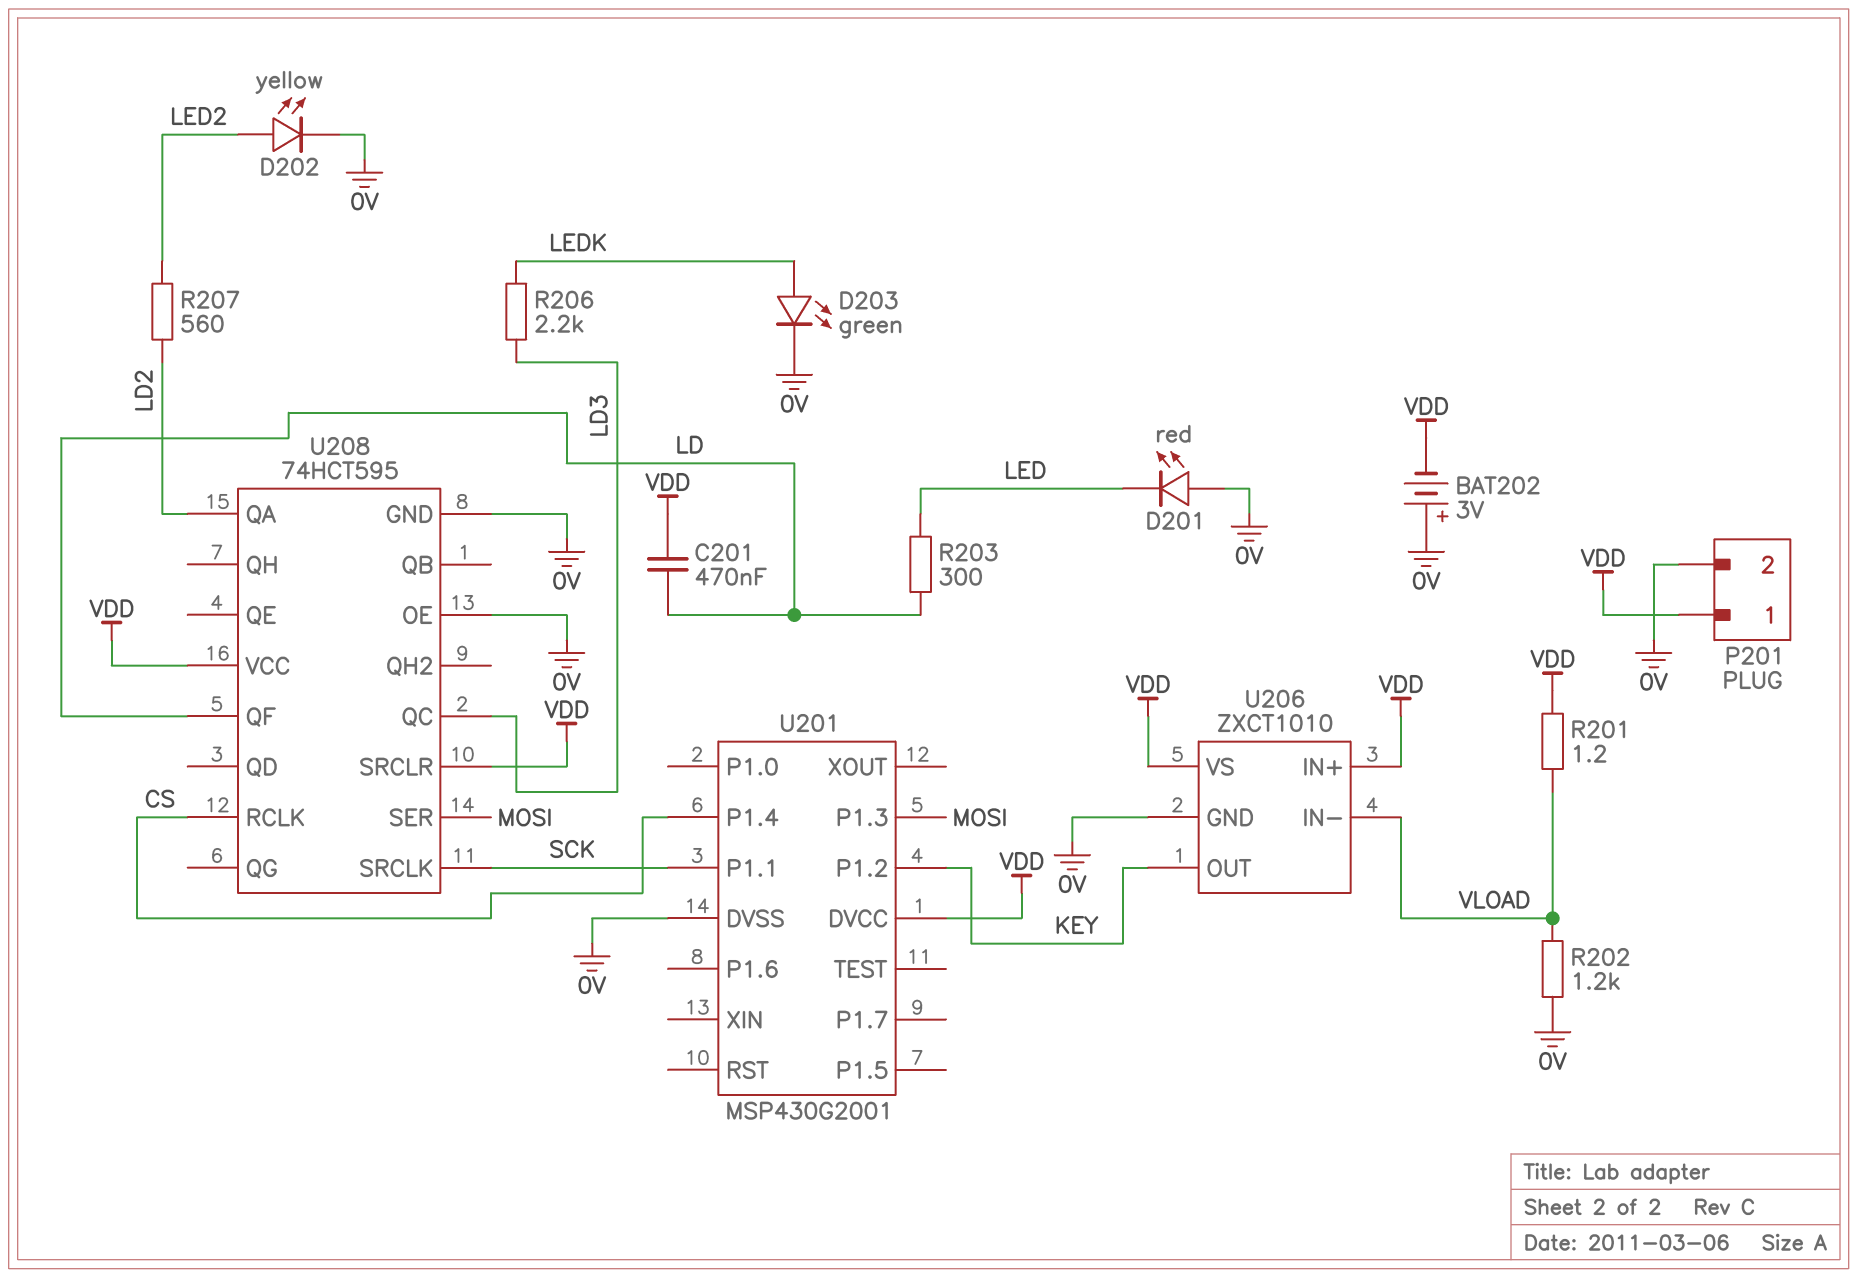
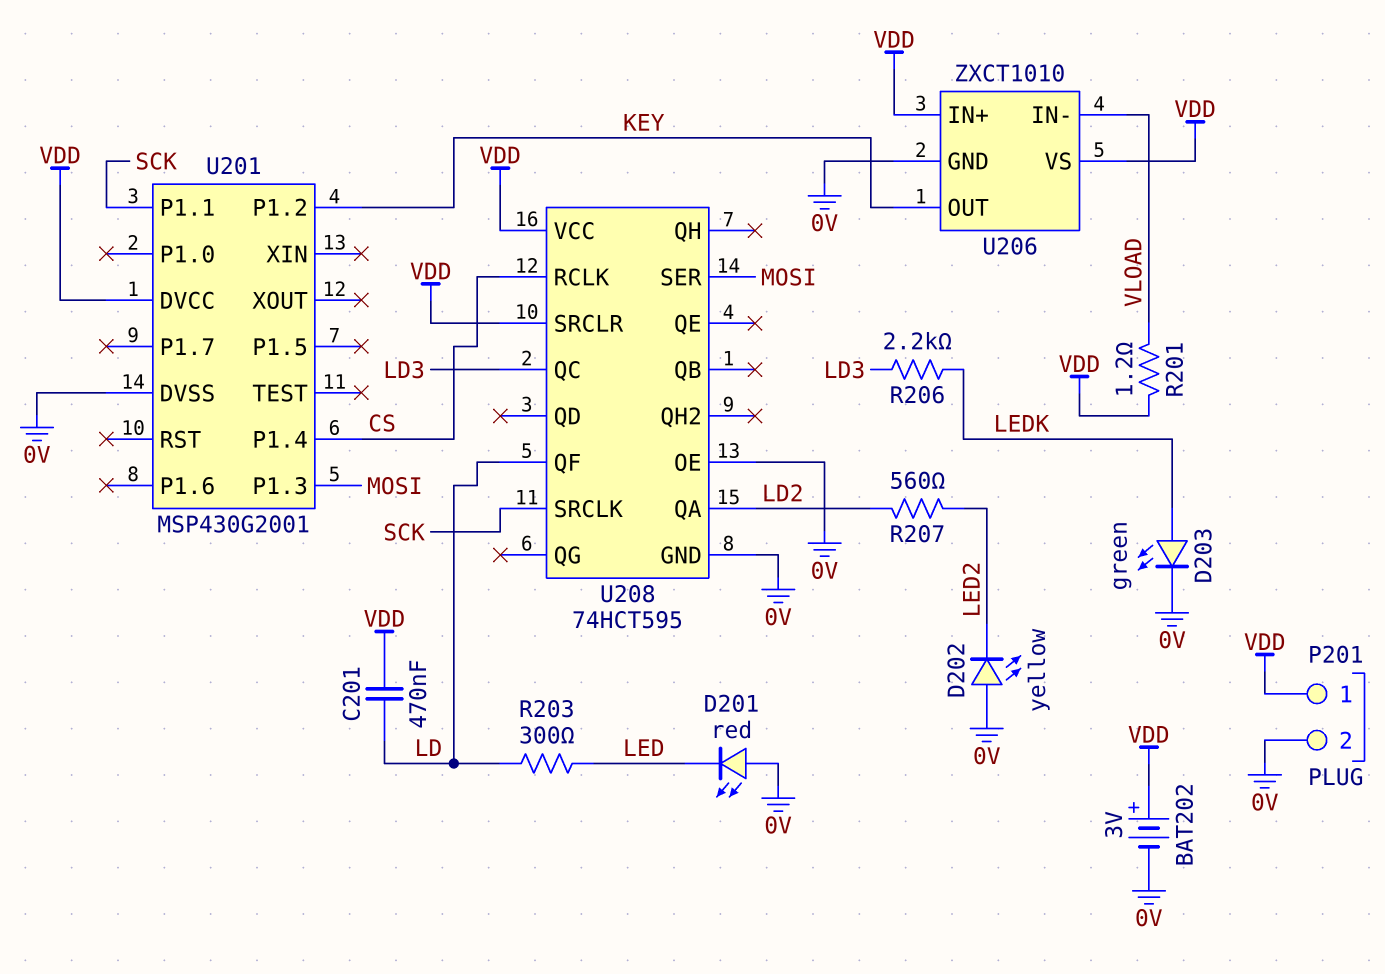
BAT202: 3V (plus 0V, minus VDD) -> 3V (plus VDD, minus 0V)
D202: LED yellow (A LED2, K 0V) -> LED yellow (A 0V, K LED2)
R202: 1.2k (0V, VLOAD) -> none

